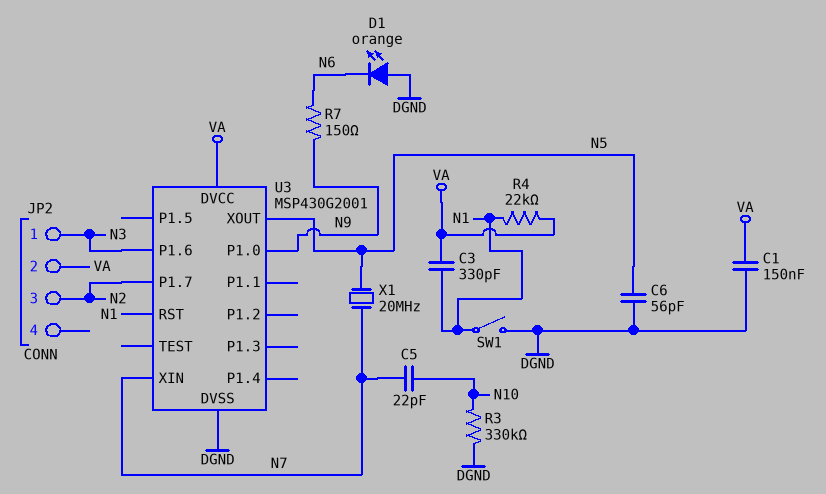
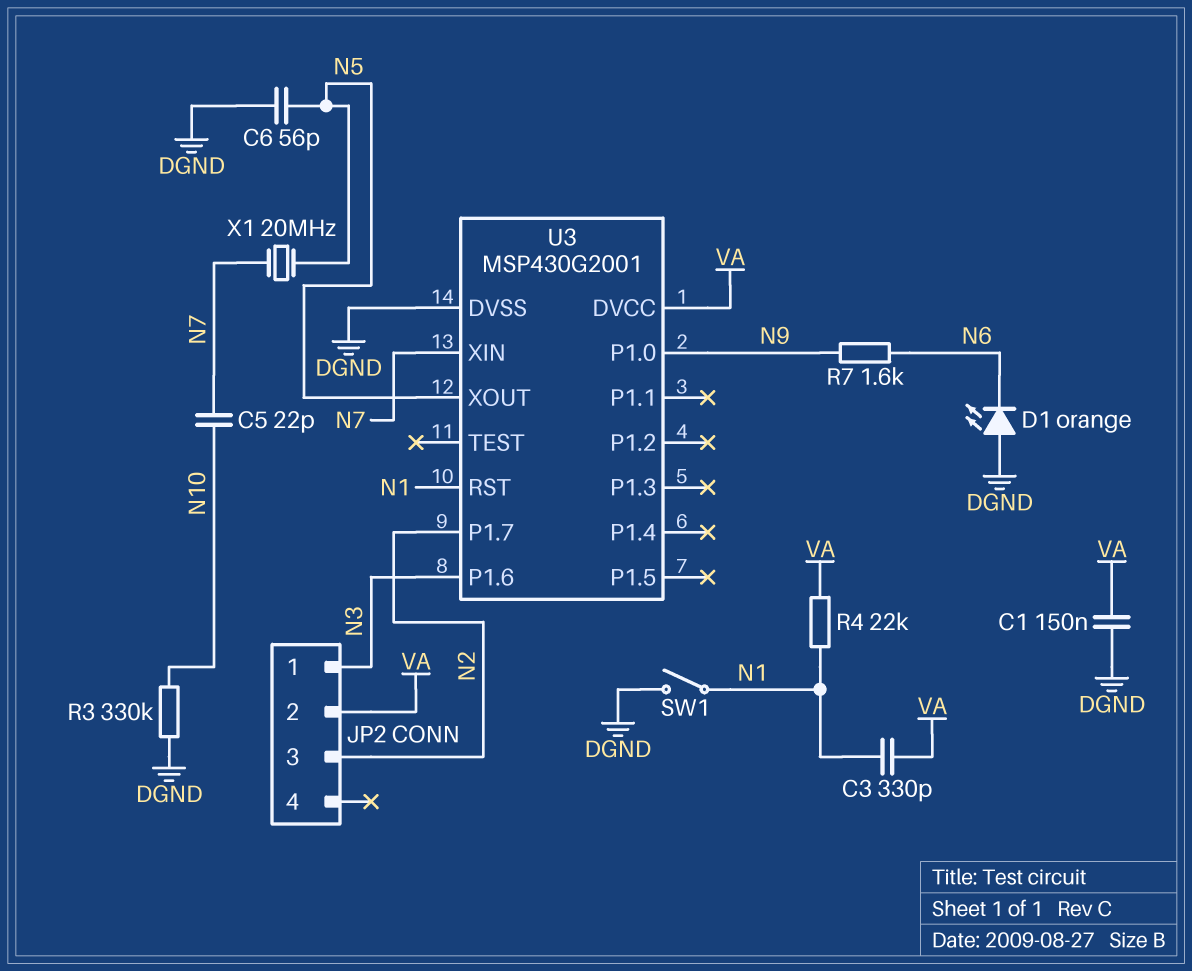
R7: 150 (N6, N9) -> 1.6k (N6, N9)

